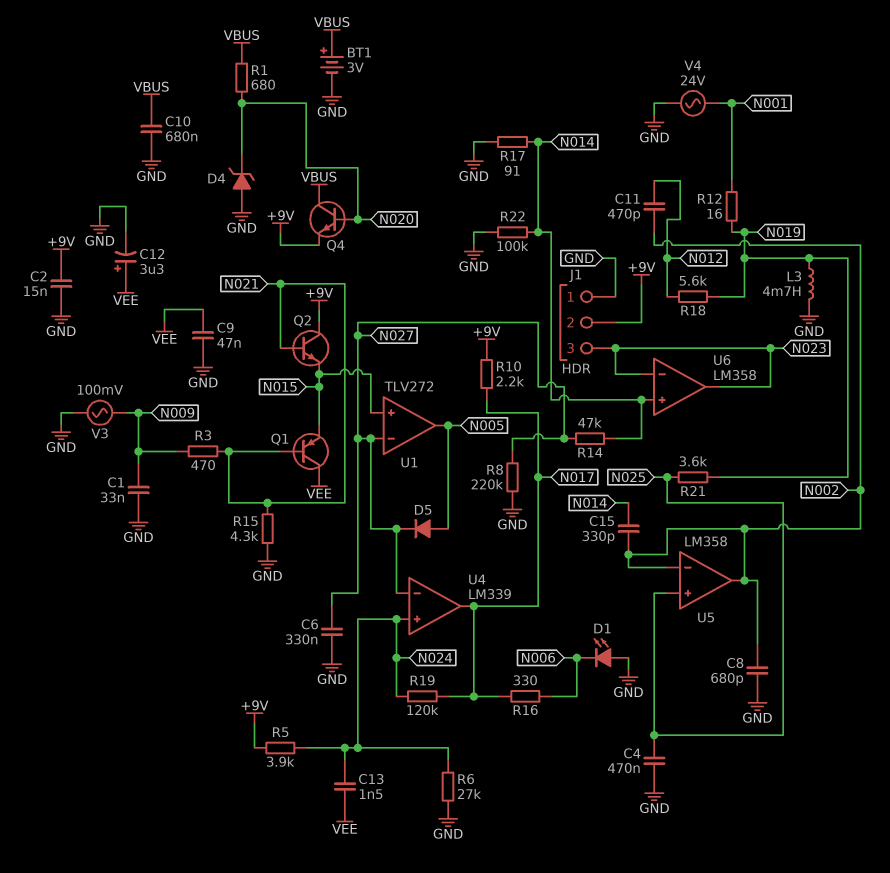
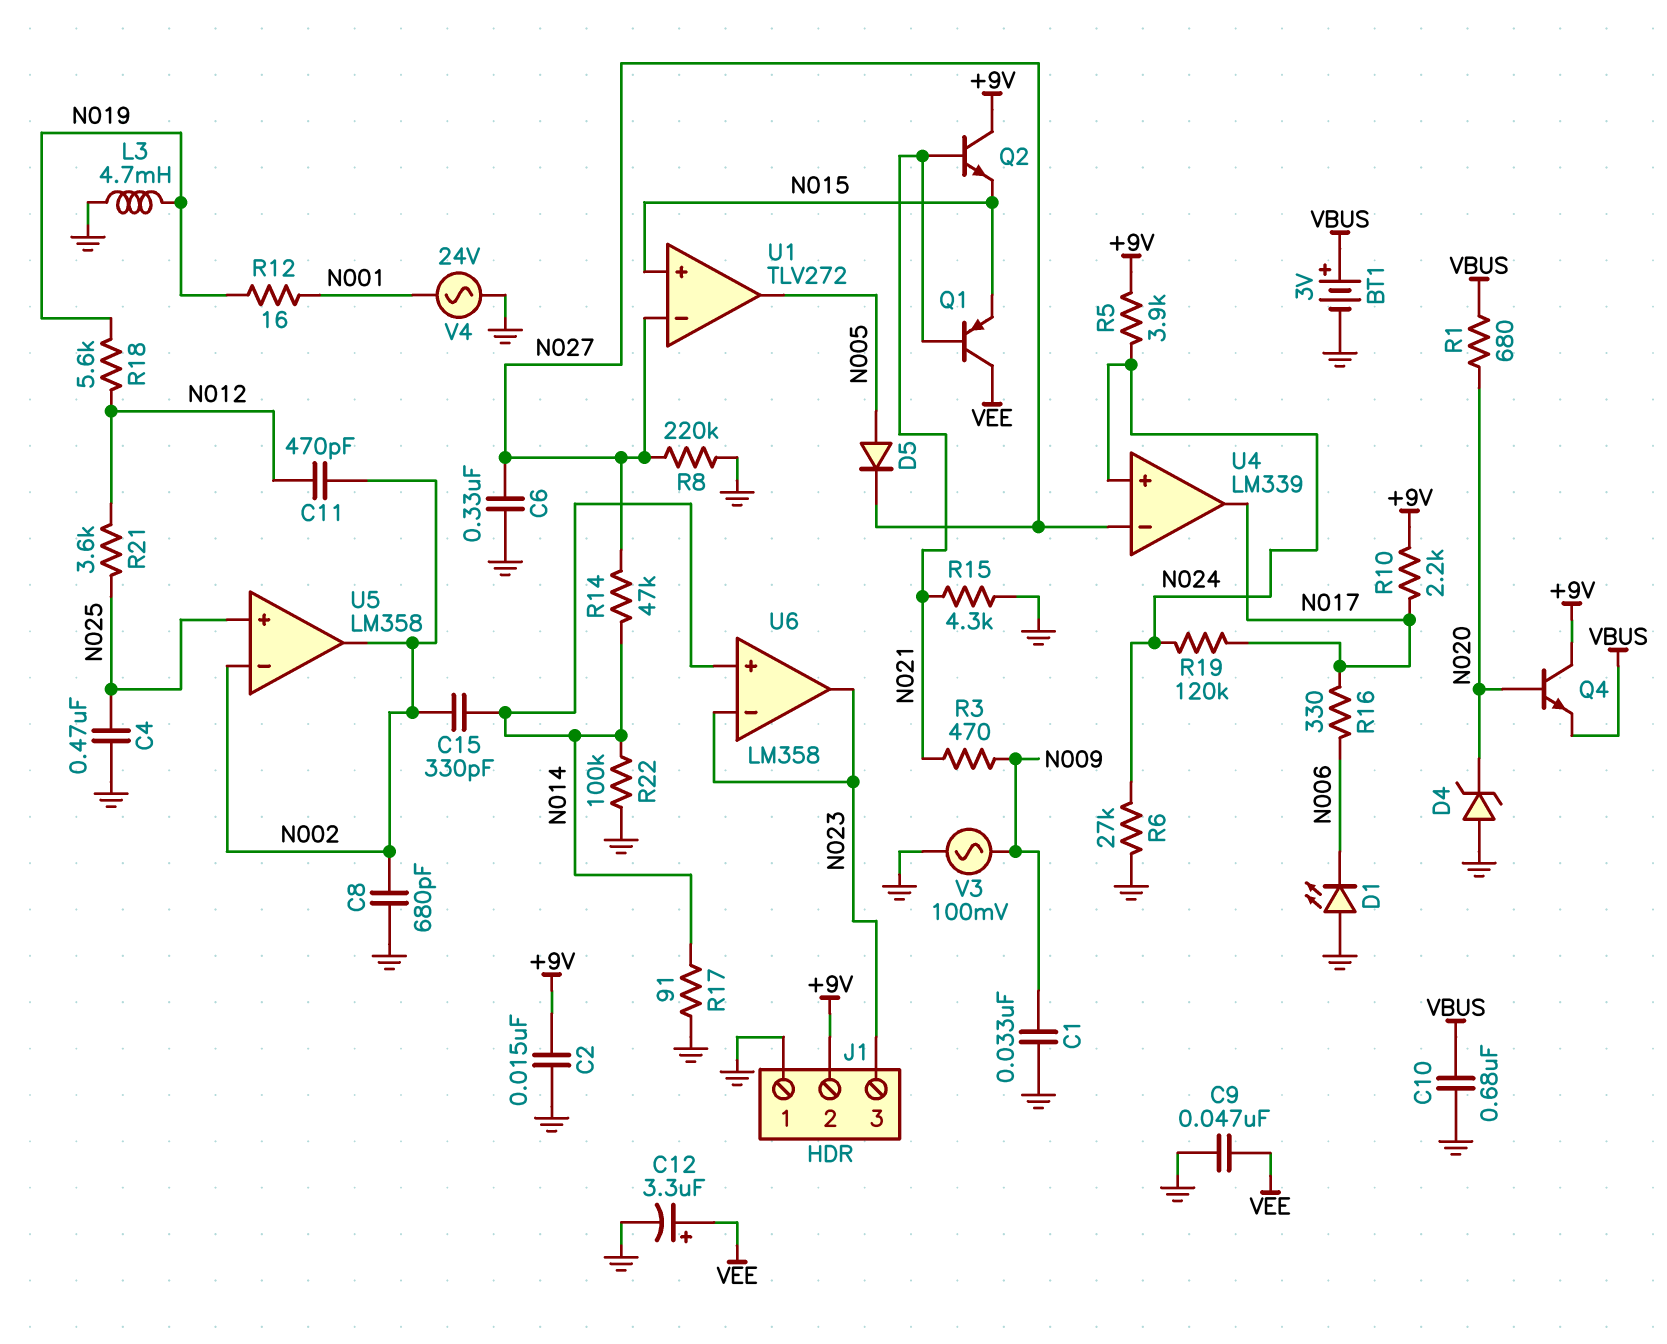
C13: 1.5nF (N024, VEE) -> none
Q4: NPN (B N020, C VBUS, E +9V) -> NPN (B N020, C +9V, E VBUS)
R21: 3.6k (N019, N025) -> 3.6k (N012, N025)

